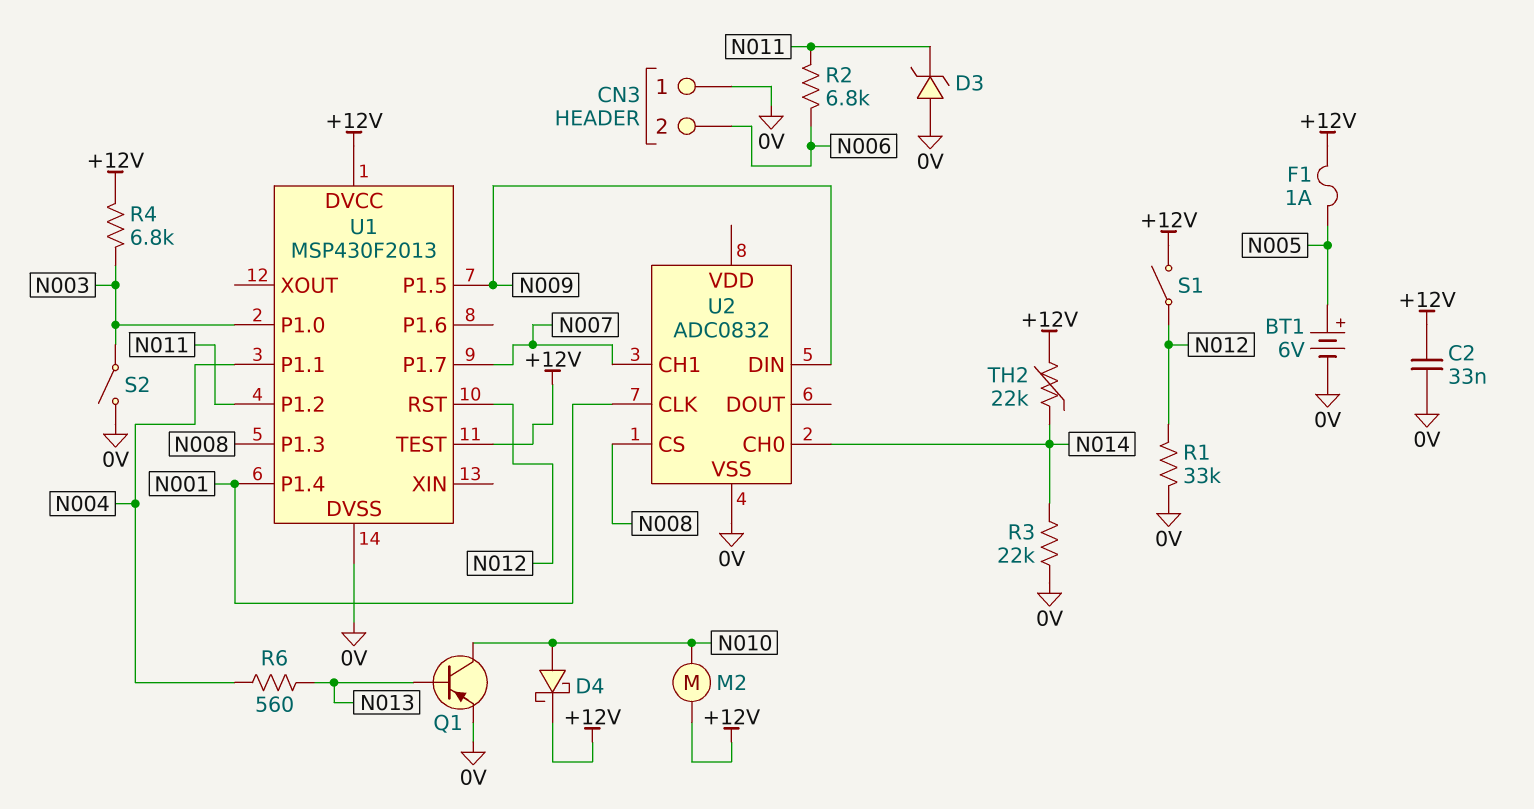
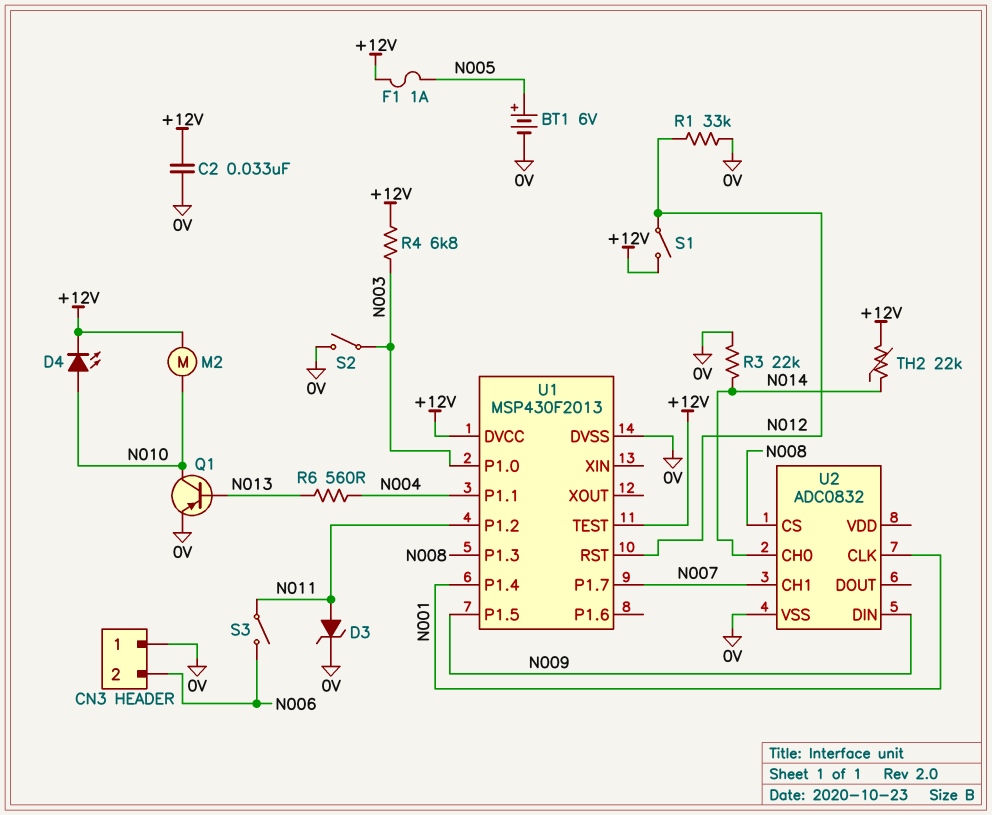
D3: zener (A 0V, K N011) -> zener (A N011, K 0V)
D4: schottky (A N010, K +12V) -> LED (A N010, K +12V)
R2: 6.8k (N006, N011) -> none
S3: none -> switch (N006, N011)

